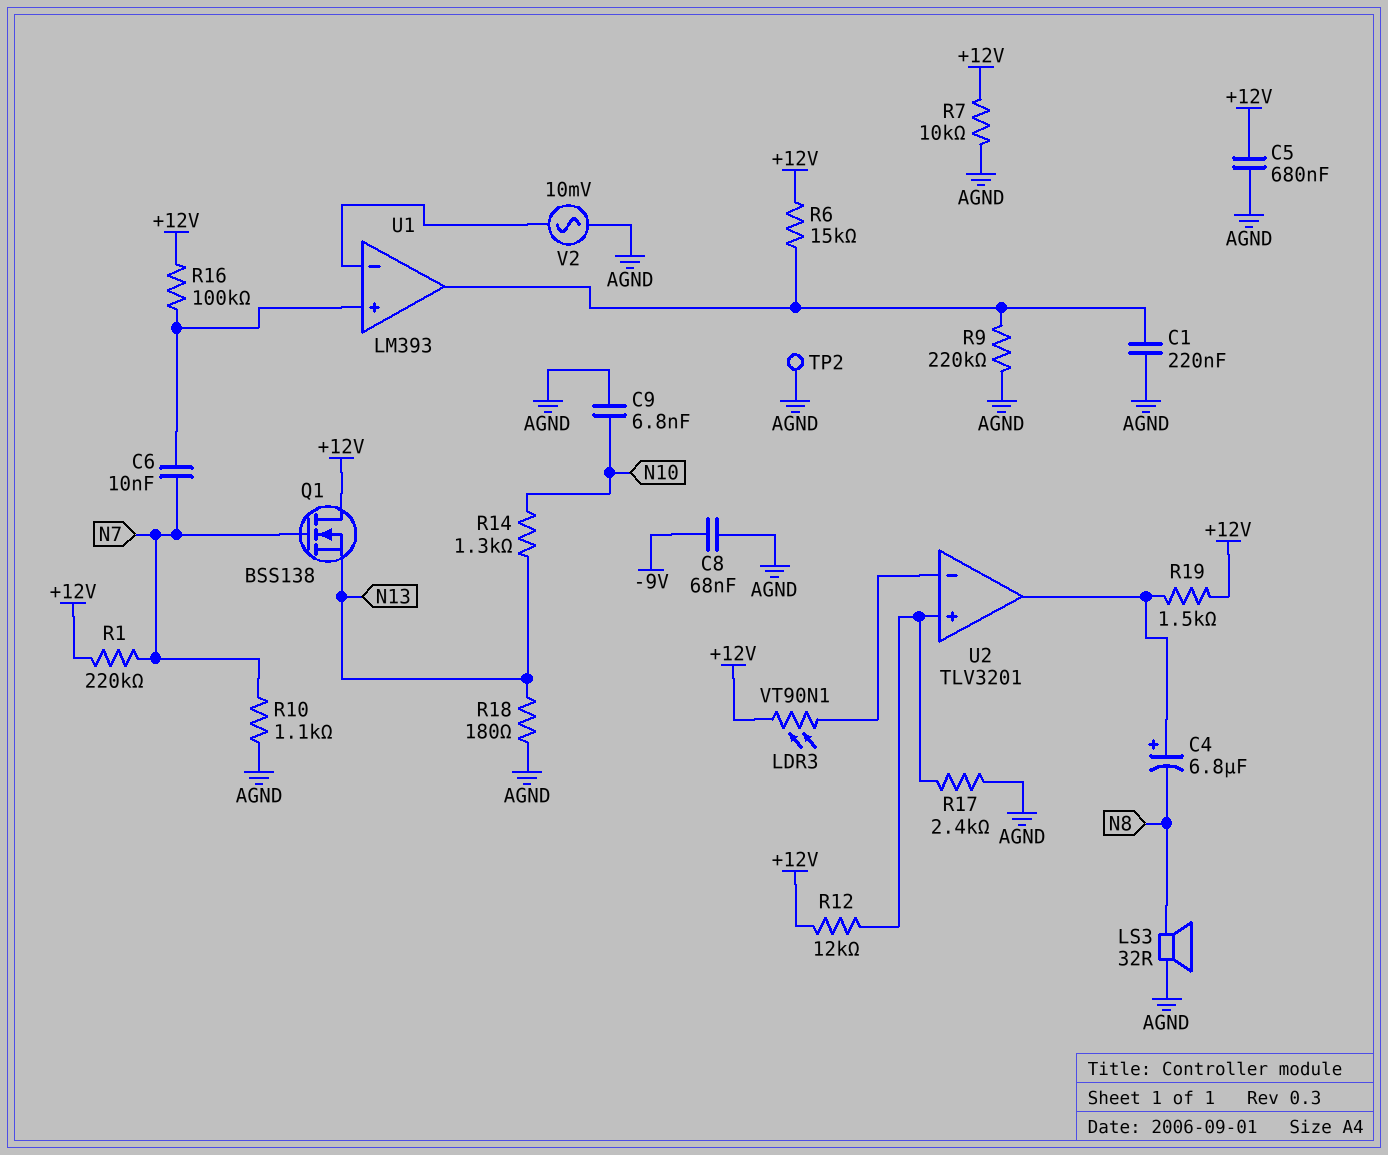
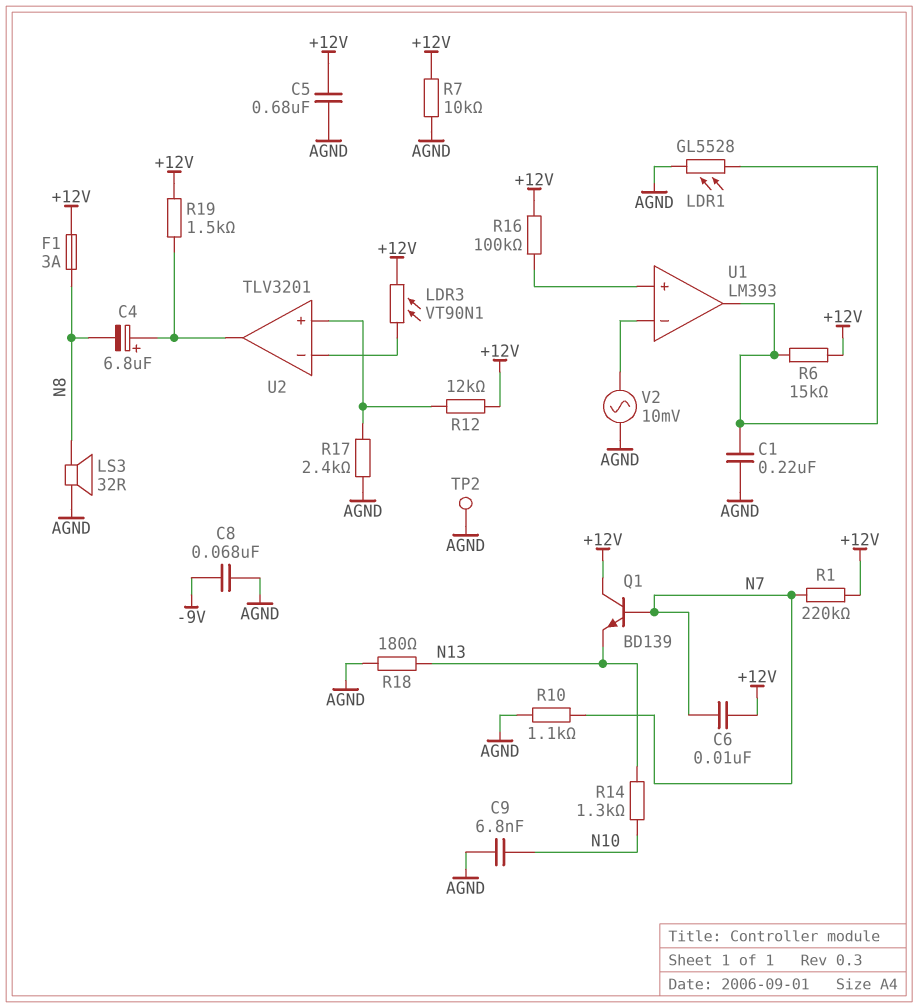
C6: 10nF (N7, U1/in+) -> 10nF (+12V, N7)
F1: none -> 3A (+12V, N8)
LDR1: none -> GL5528 (AGND, U1/out)
Q1: NMOS BSS138 (G N7, D +12V, S N13) -> NPN BD139 (B N7, C +12V, E N13)
R9: 220k (AGND, U1/out) -> none

